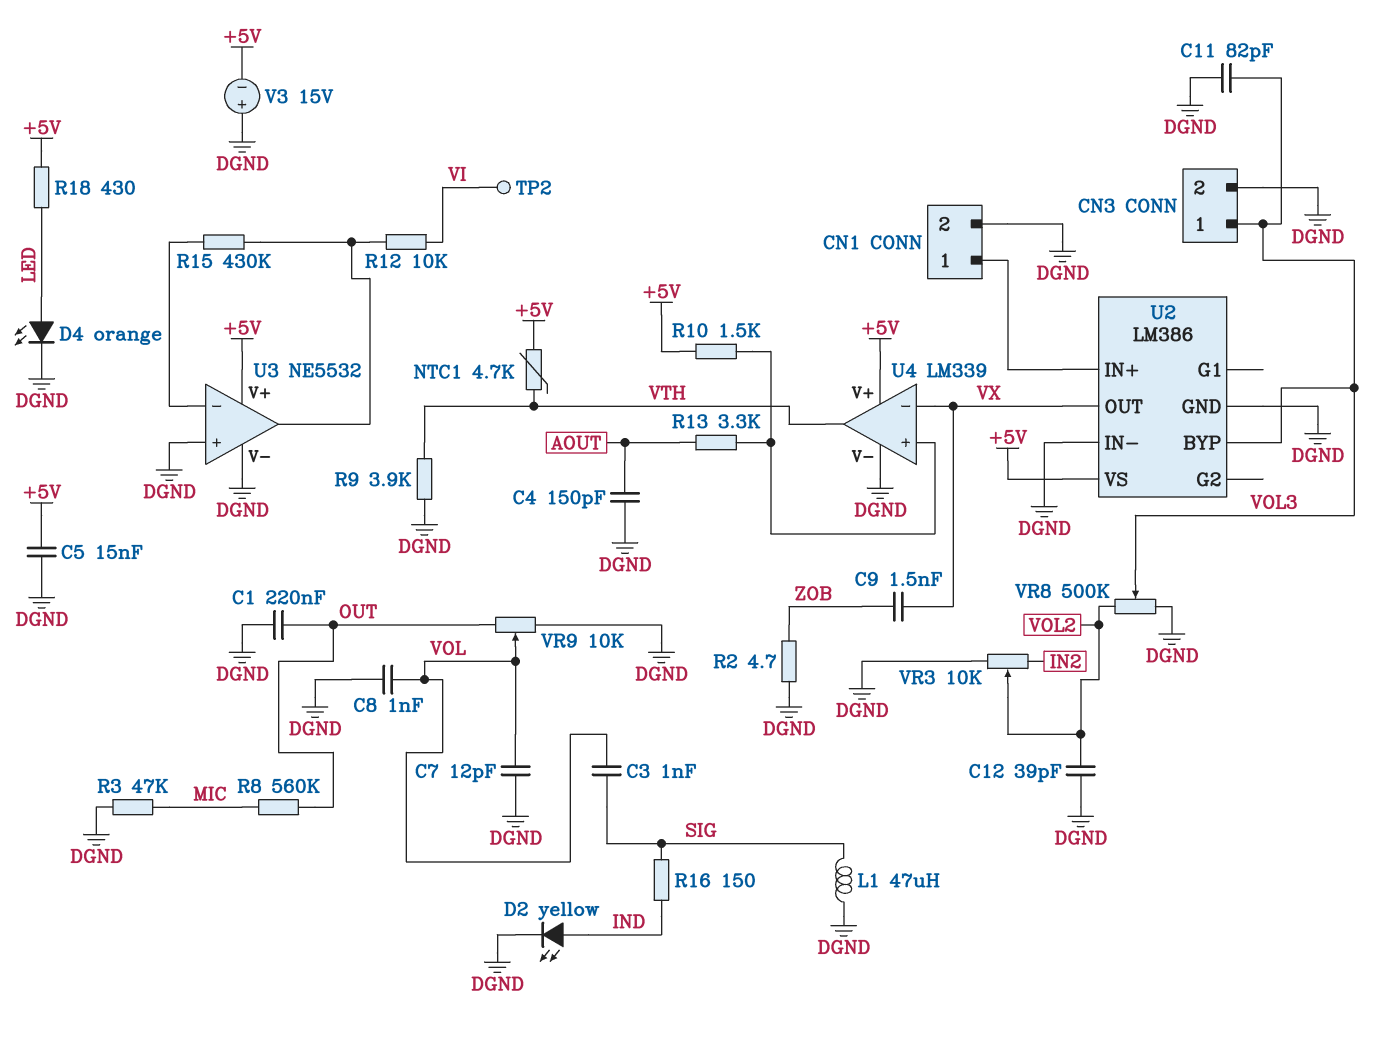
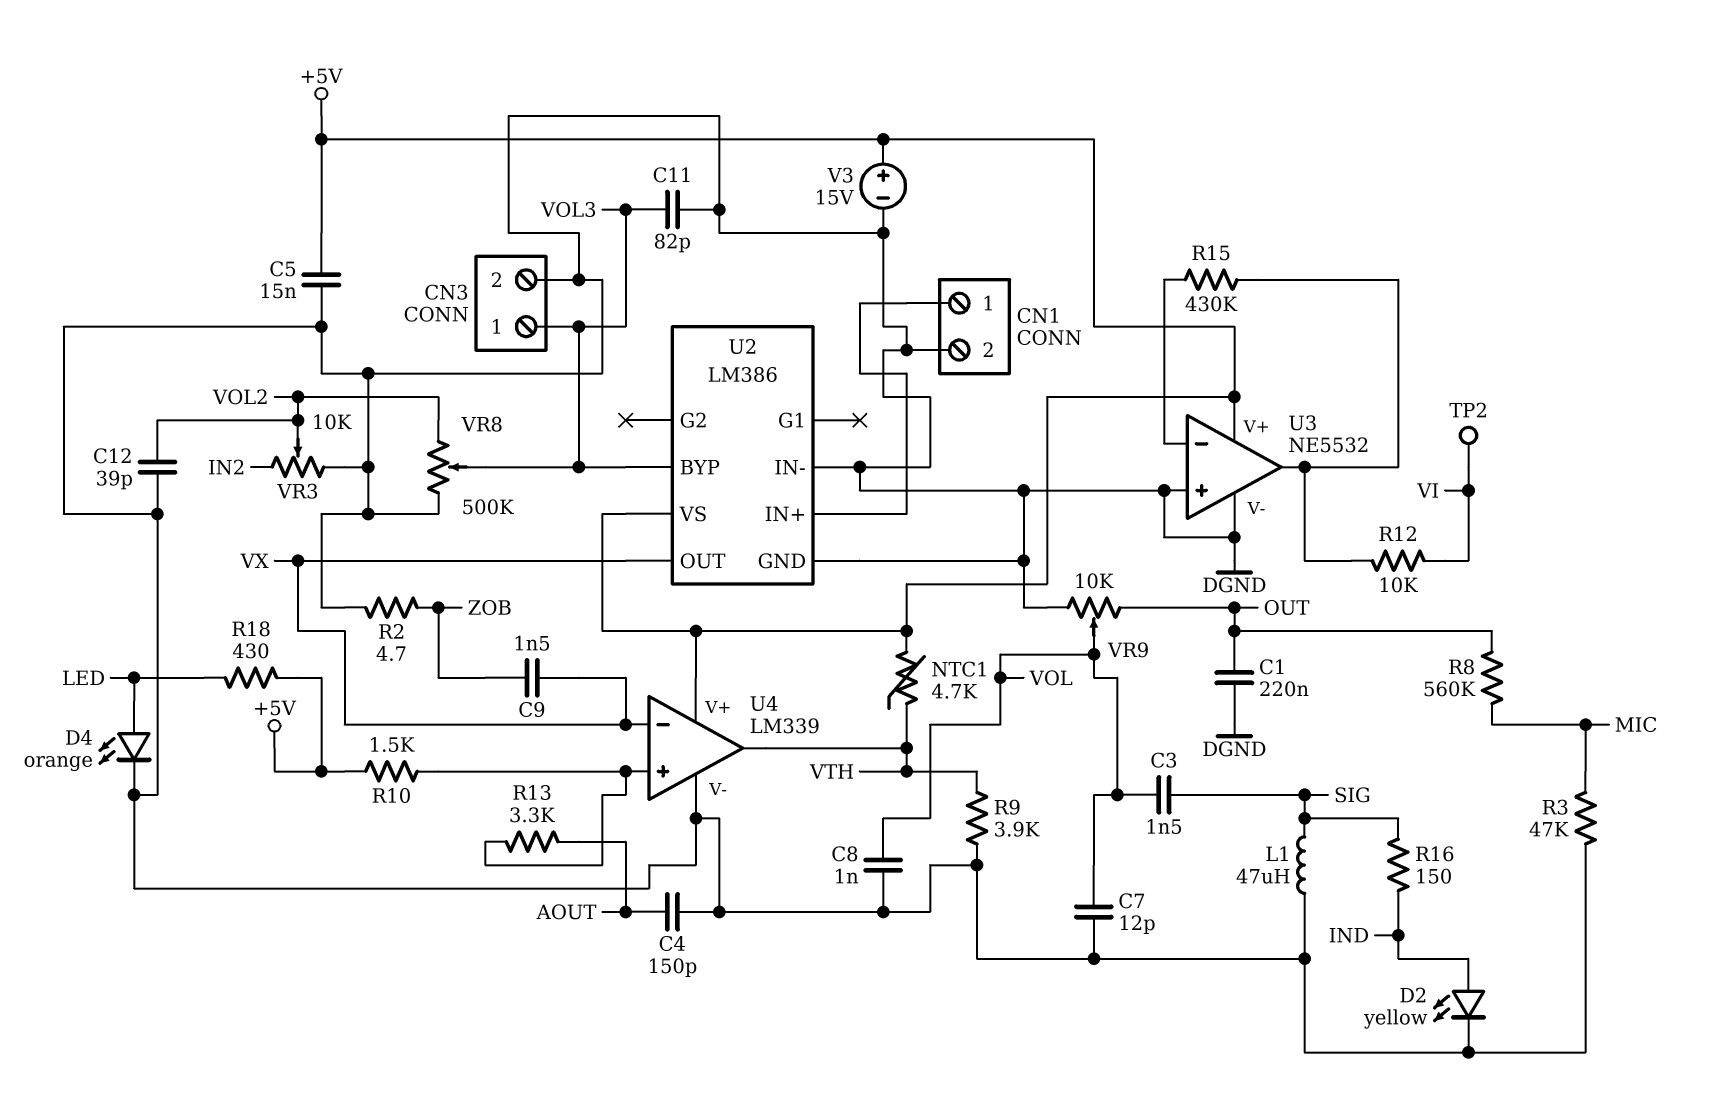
C3: 1nF (SIG, VOL) -> 1.5nF (SIG, VOL)
V3: 15V (plus DGND, minus +5V) -> 15V (plus +5V, minus DGND)

